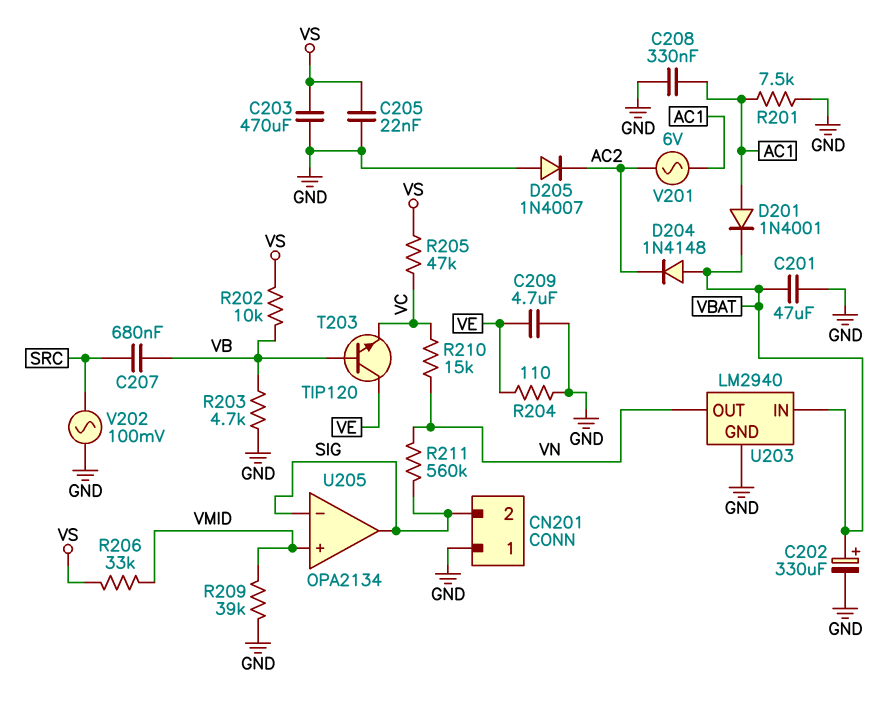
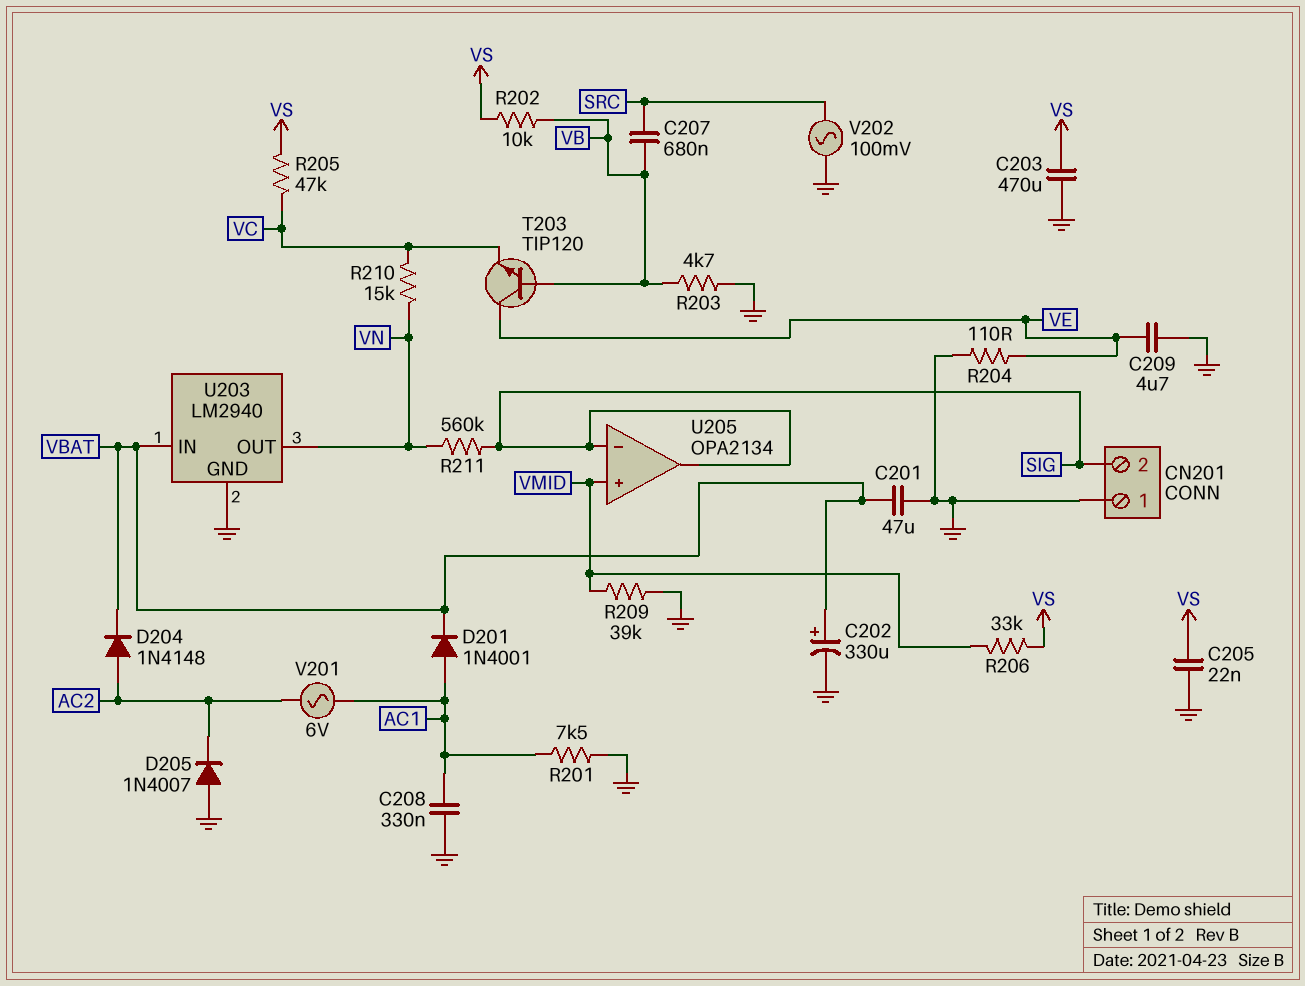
D204: diode 1N4148 (A VBAT, K AC2) -> diode 1N4148 (A AC2, K VBAT)

